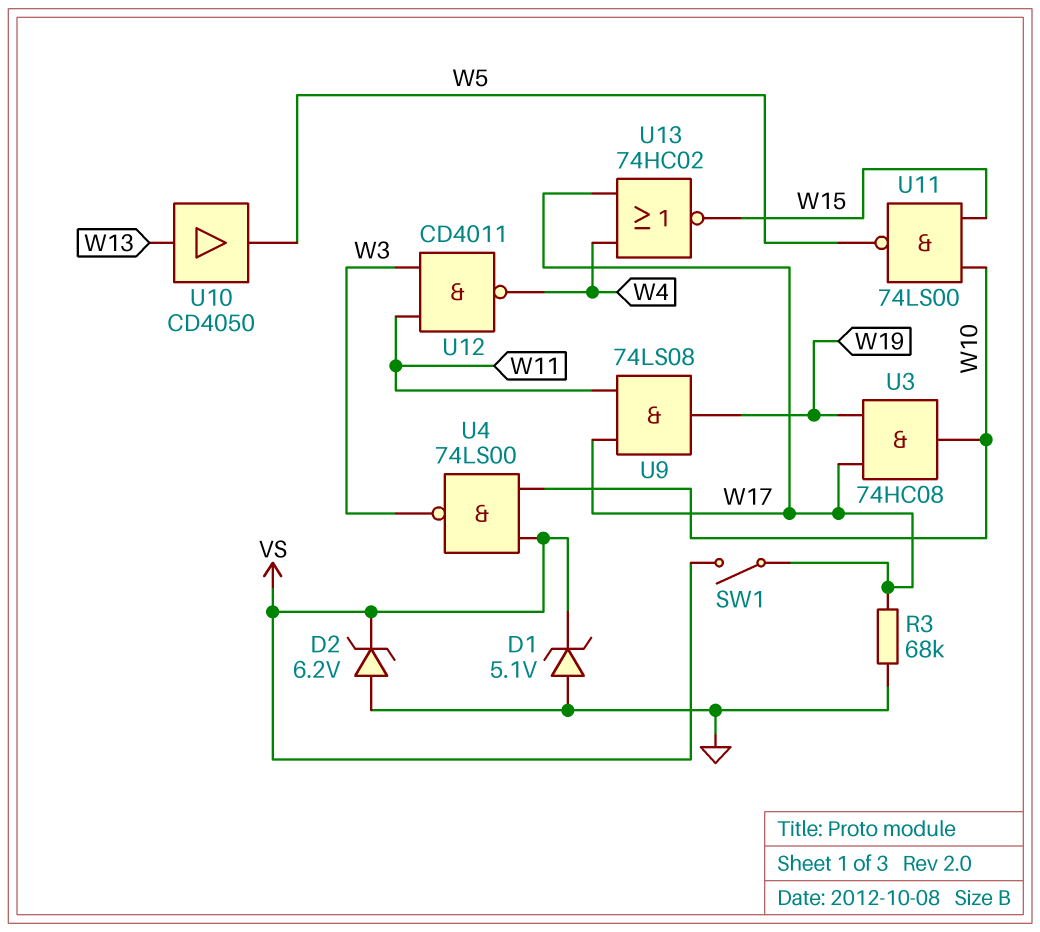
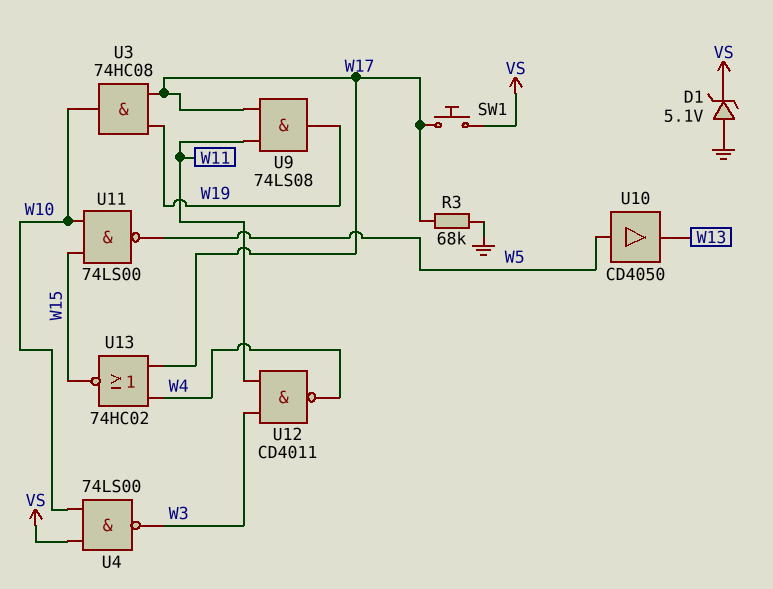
D2: zener 6.2V (A GND, K VS) -> none
SW1: switch (VS, W17) -> button (VS, W17)
U10: buffer CD4050 (in W13, out W5) -> buffer CD4050 (in W5, out W13)

